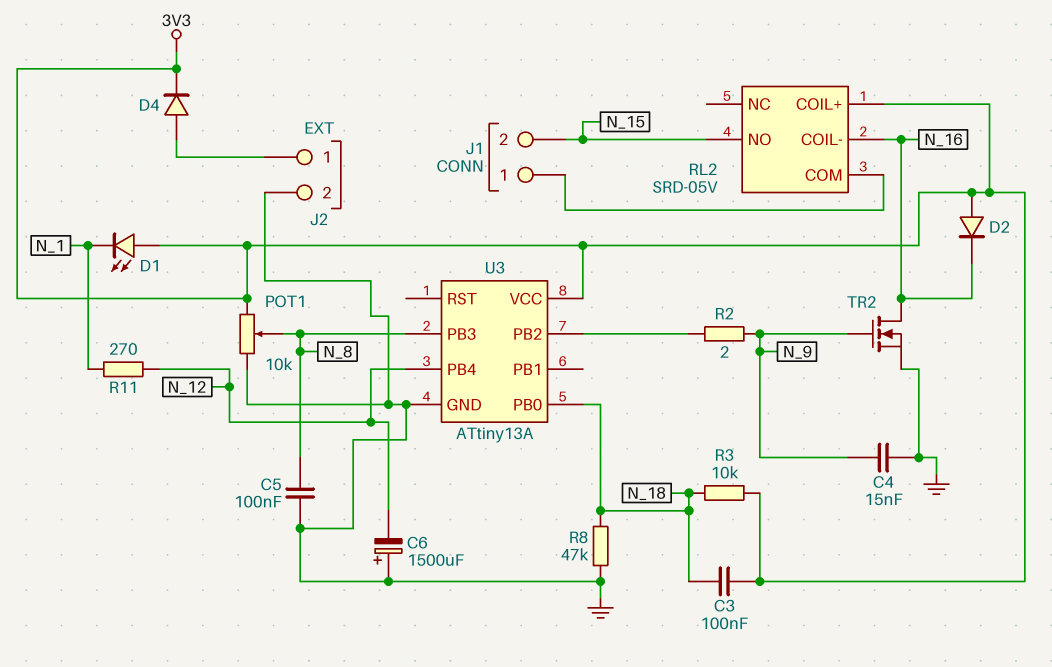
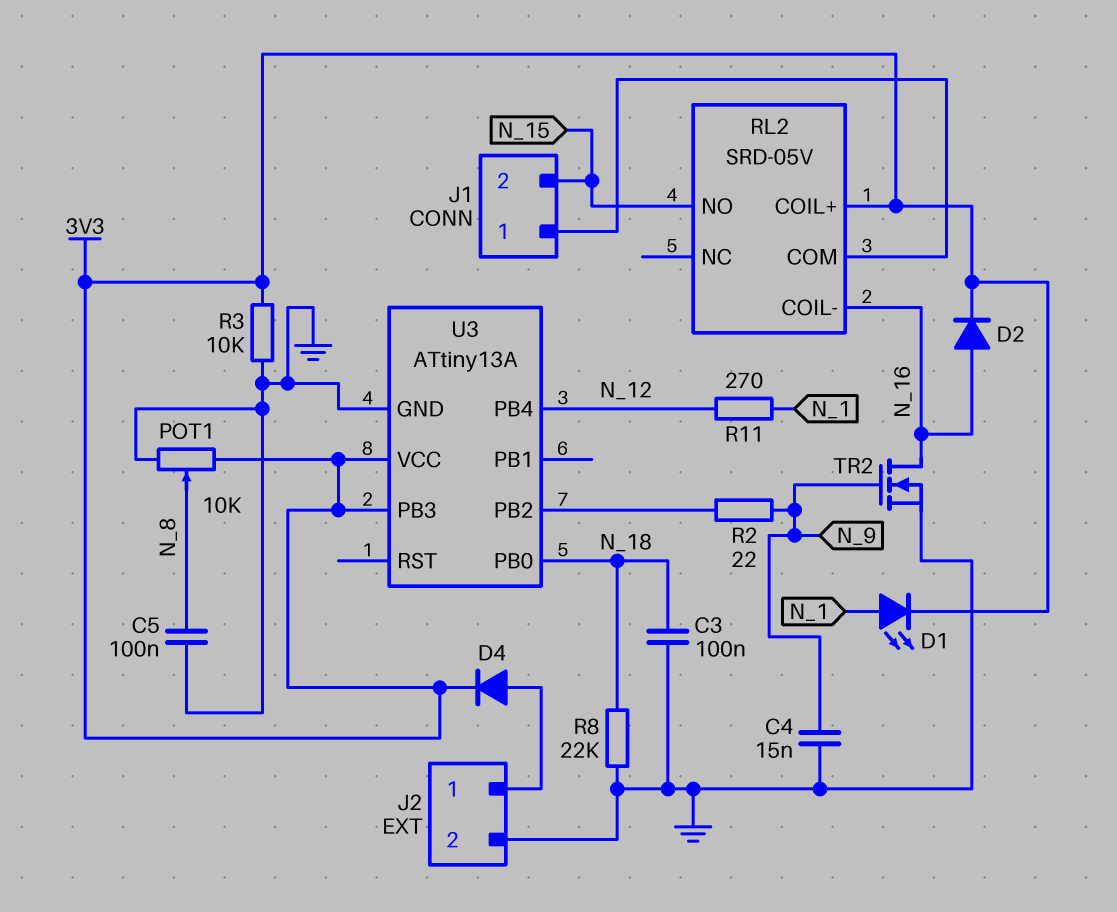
C3: 100nF (3V3, N_18) -> 100nF (GND, N_18)
C6: 1500uF (plus GND, minus N_12) -> none
D1: LED (A 3V3, K N_1) -> LED (A N_1, K 3V3)
D2: diode (A 3V3, K N_16) -> diode (A N_16, K 3V3)
R2: 2 (N_9, U3/PB2) -> 22 (N_9, U3/PB2)
R3: 10k (3V3, N_18) -> 10k (3V3, GND)
R8: 47k (GND, N_18) -> 22k (GND, N_18)
U3 pin PB3: N_8 -> 3V3

